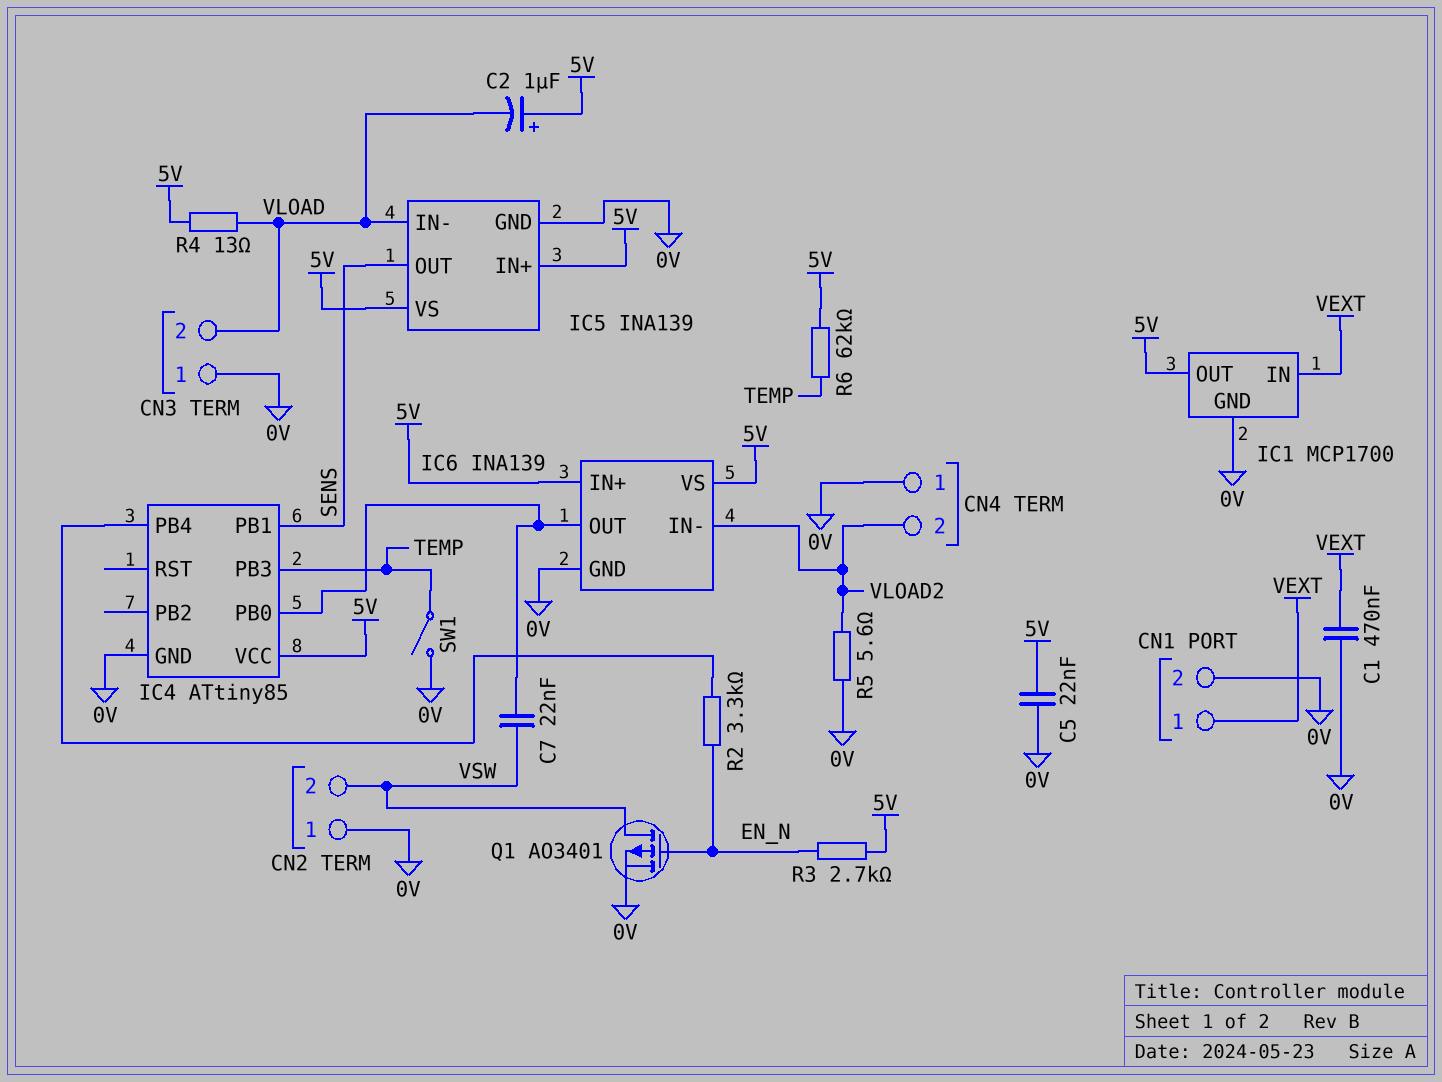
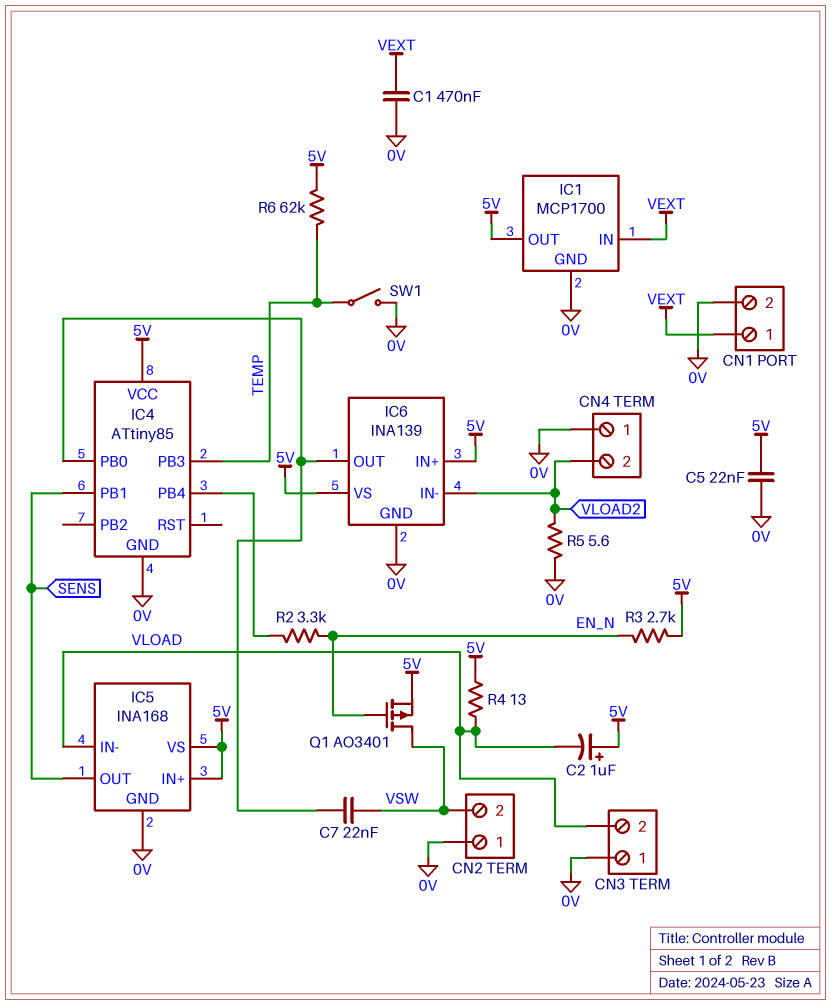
IC5: INA139 -> INA168
Q1: PMOS AO3401 (G EN_N, D VSW, S 0V) -> PMOS AO3401 (G EN_N, D VSW, S 5V)

